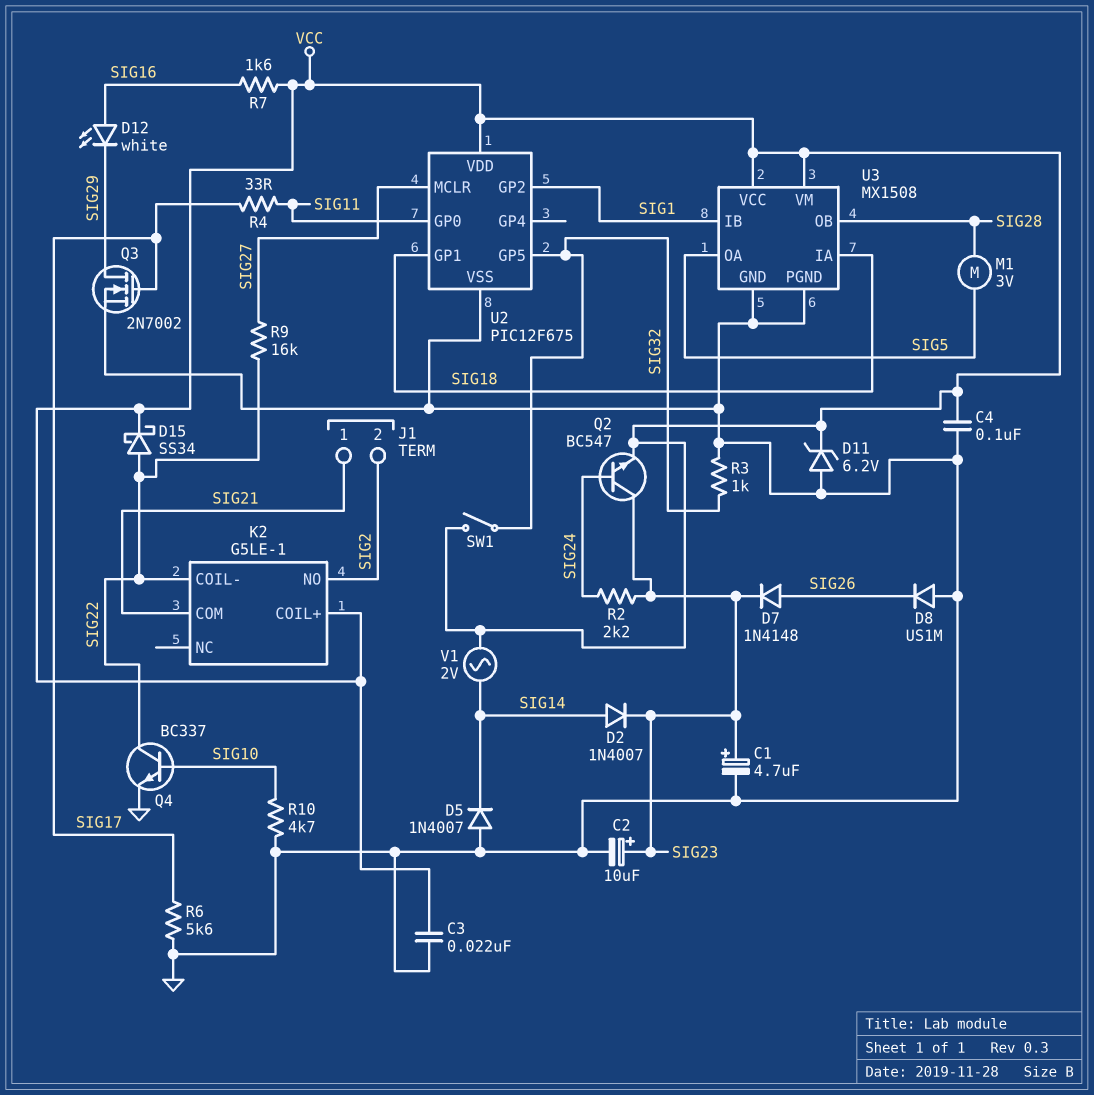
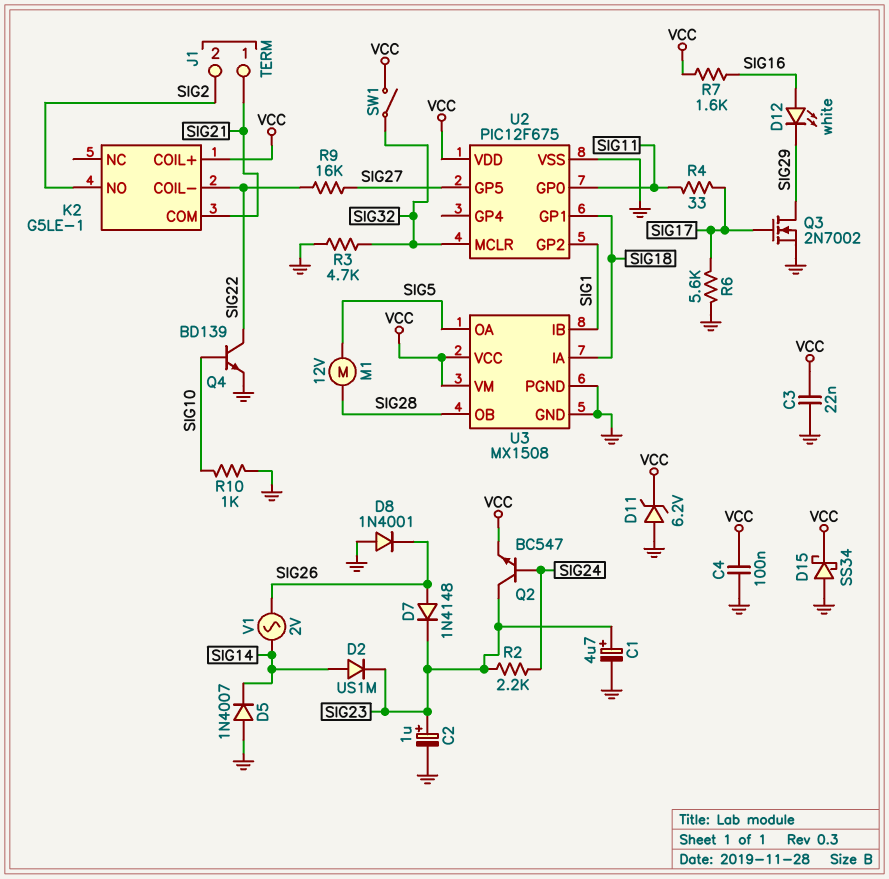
C2: 10uF (plus SIG23, minus GND) -> 1uF (plus SIG23, minus GND)
D2: diode 1N4007 (A SIG14, K SIG23) -> diode US1M (A SIG14, K SIG23)
D8: diode US1M (A GND, K SIG26) -> diode 1N4001 (A GND, K SIG26)
D15: schottky SS34 (A SIG22, K VCC) -> schottky SS34 (A GND, K VCC)
M1: motor 3V (SIG5, SIG28) -> motor 12V (SIG5, SIG28)
Q4: NPN BC337 (B SIG10, C SIG22, E GND) -> NPN BD139 (B SIG10, C SIG22, E GND)
R3: 1k (GND, SIG32) -> 4.7k (GND, SIG32)
R10: 4.7k (GND, SIG10) -> 1k (GND, SIG10)
U2 pin GP5: SIG32 -> SIG27
U2 pin MCLR: SIG27 -> SIG32
V1: AC 2V (SIG14, VCC) -> AC 2V (SIG14, SIG26)

